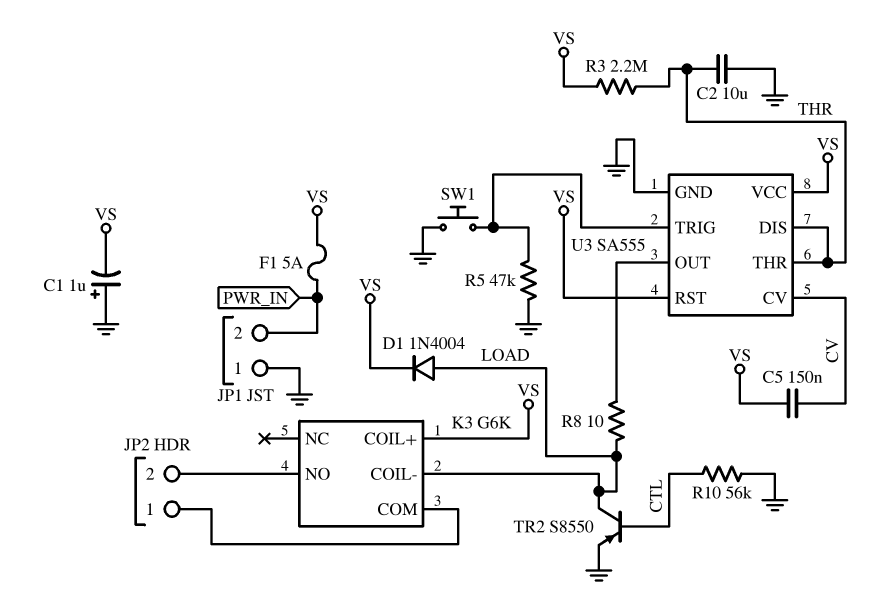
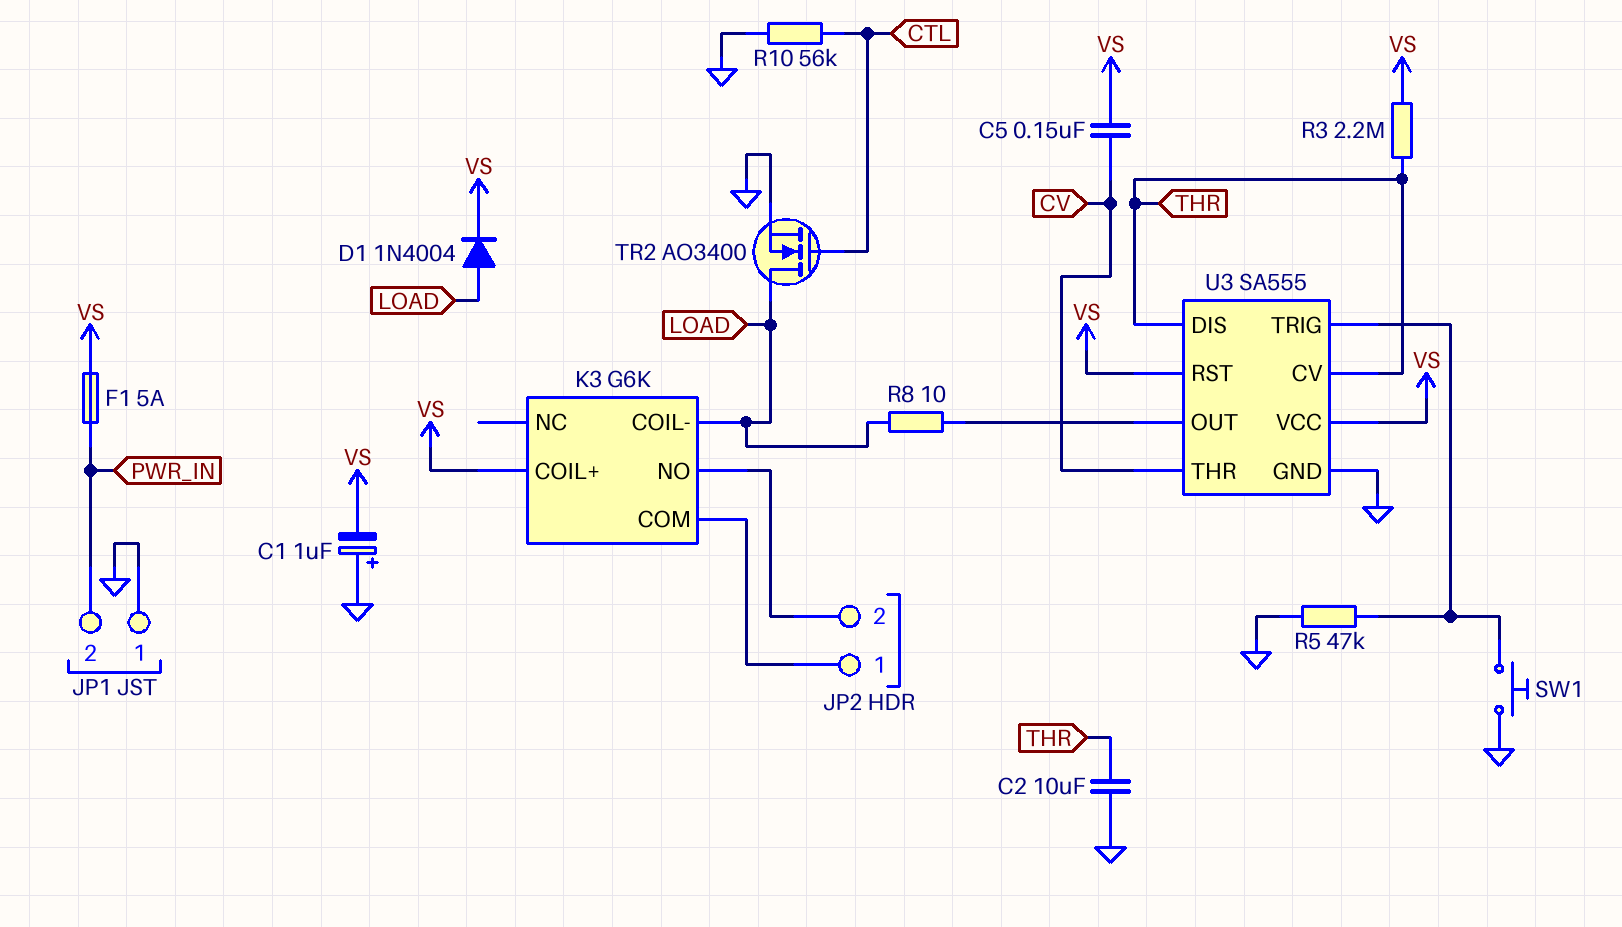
TR2: PNP S8550 (B CTL, C LOAD, E GND) -> NMOS AO3400 (G CTL, D LOAD, S GND)
U3 pin CV: CV -> THR
U3 pin THR: THR -> CV

